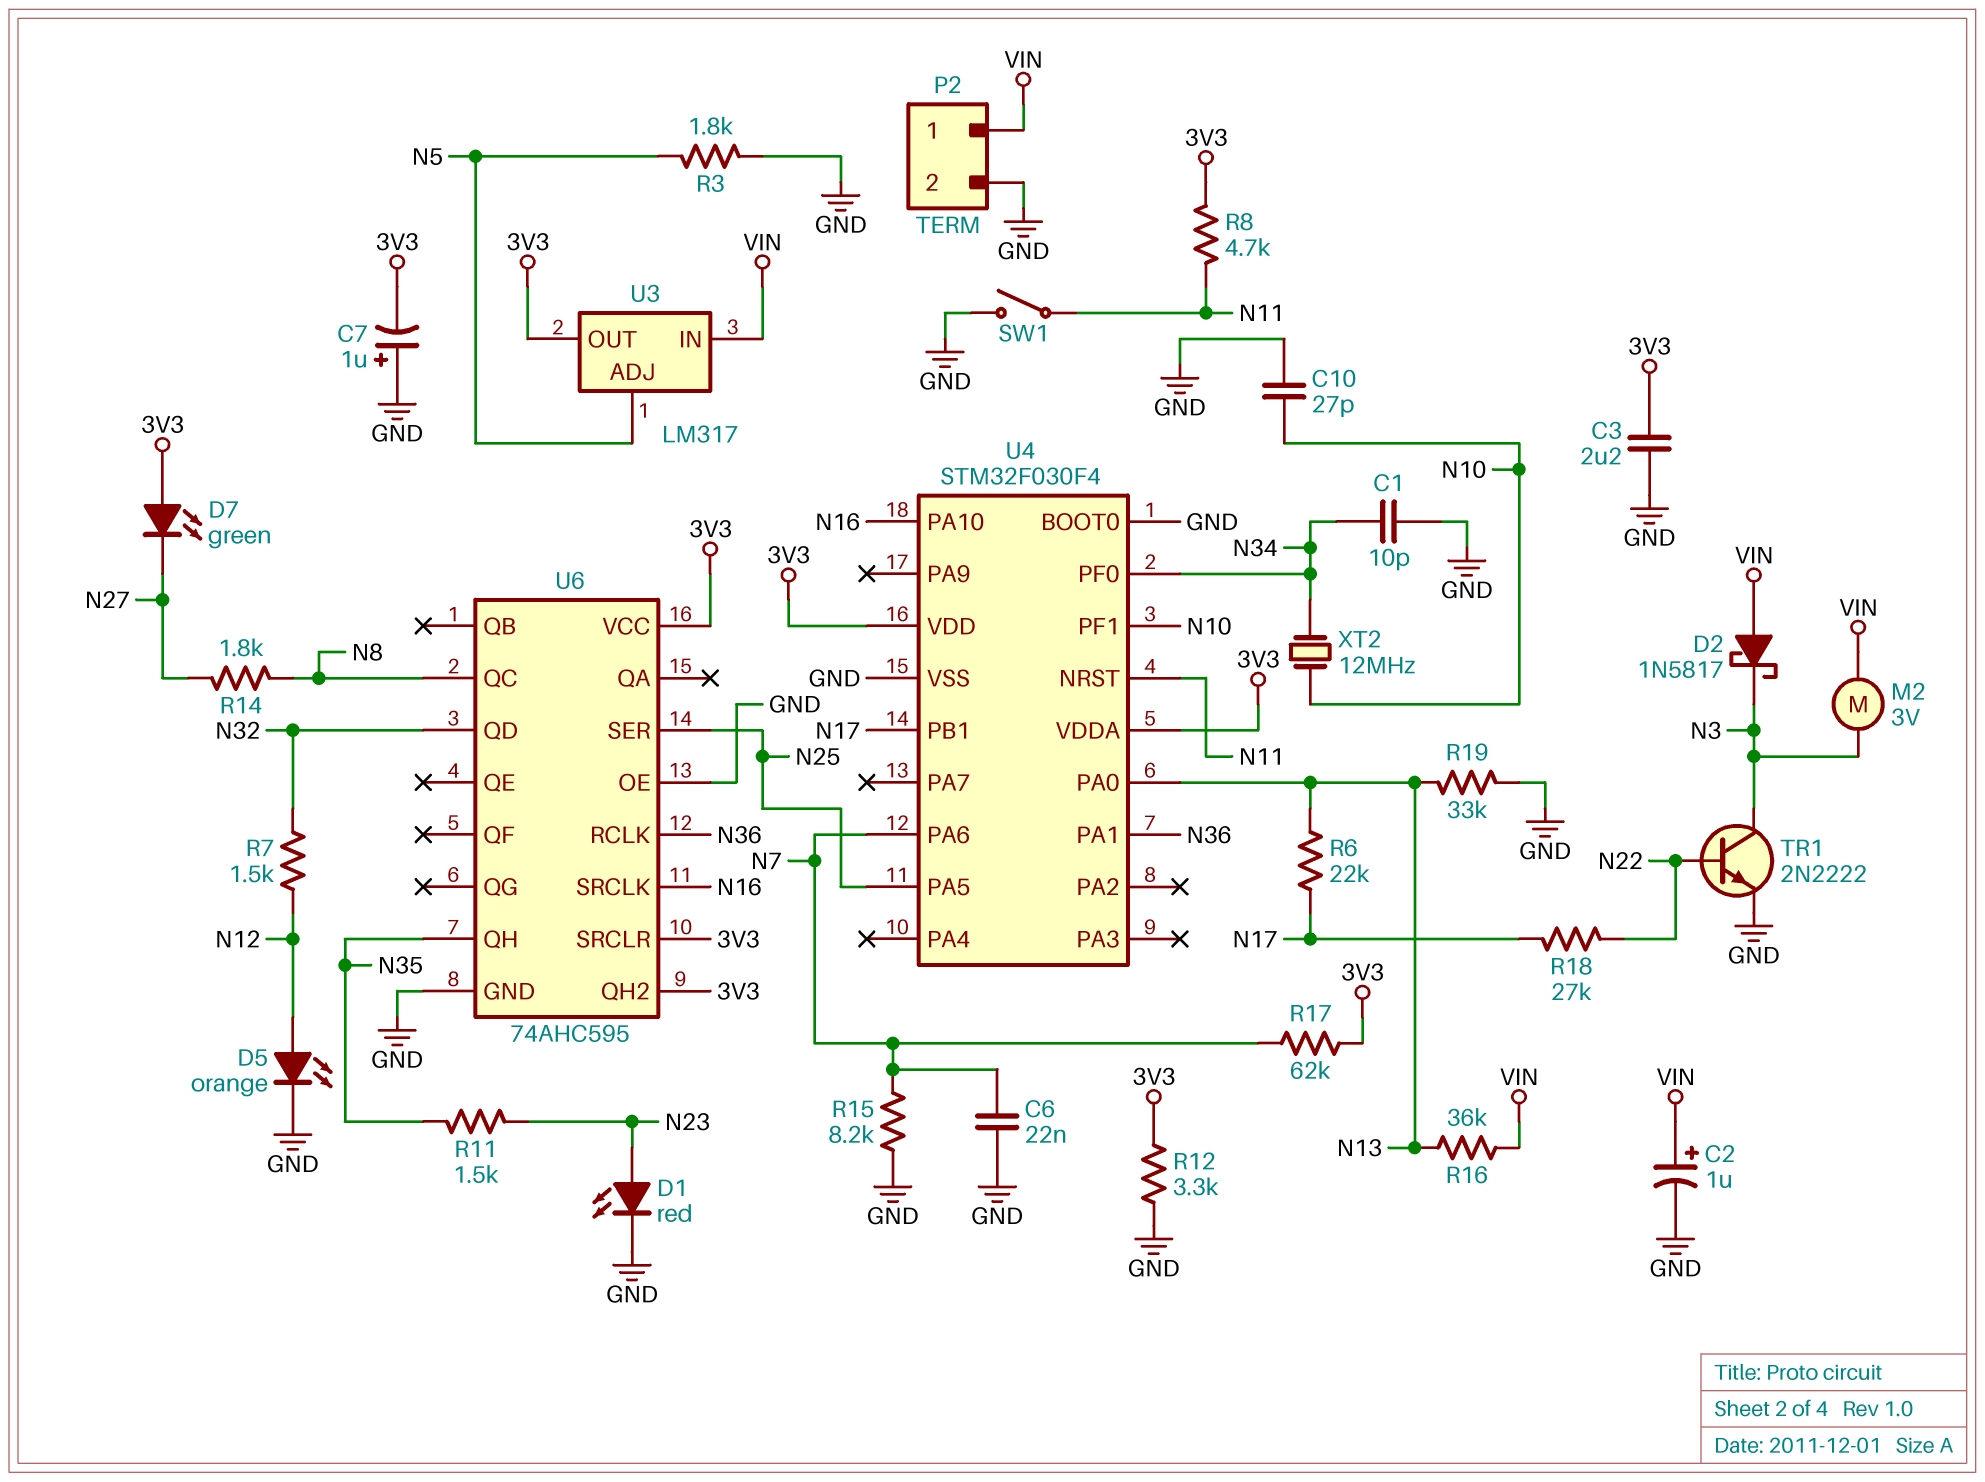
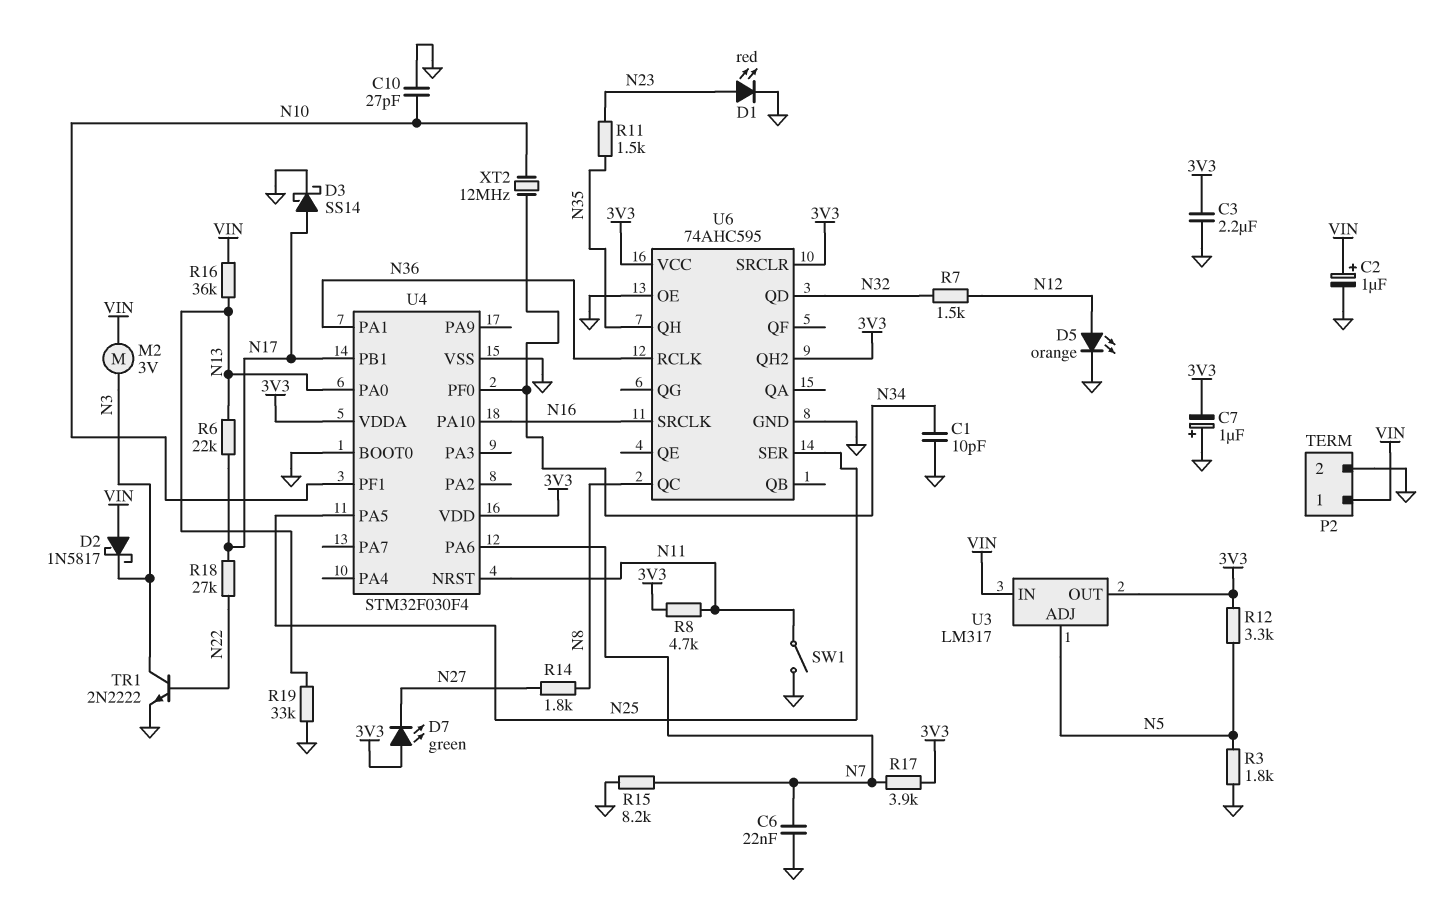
D3: none -> schottky SS14 (A N17, K GND)
R12: 3.3k (3V3, GND) -> 3.3k (3V3, N5)
R17: 62k (3V3, N7) -> 3.9k (3V3, N7)

